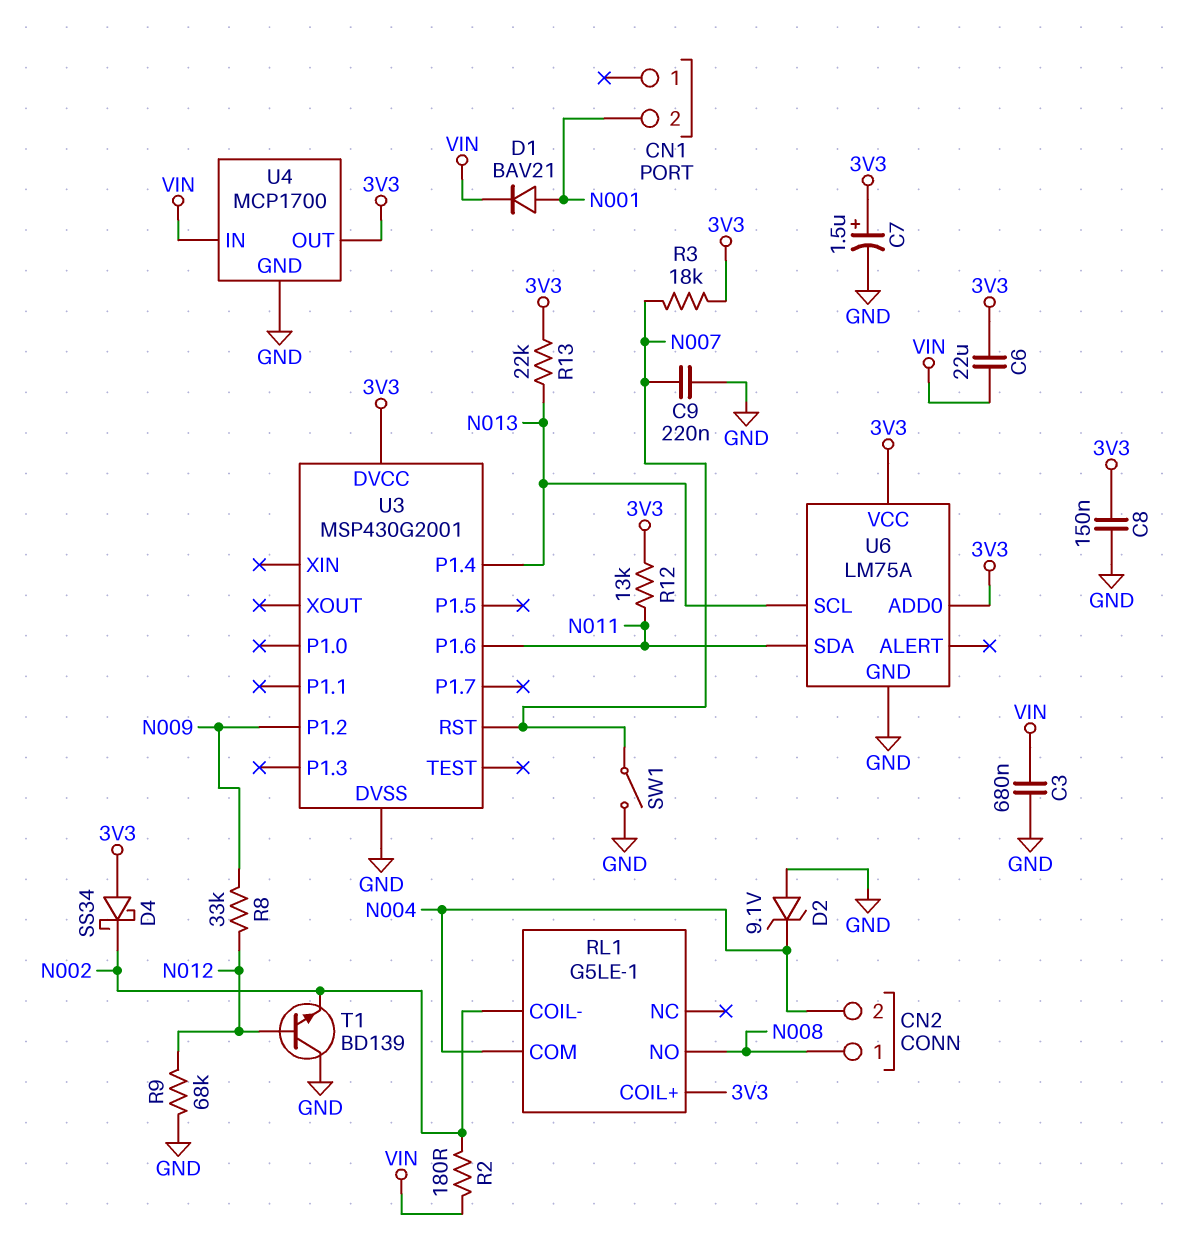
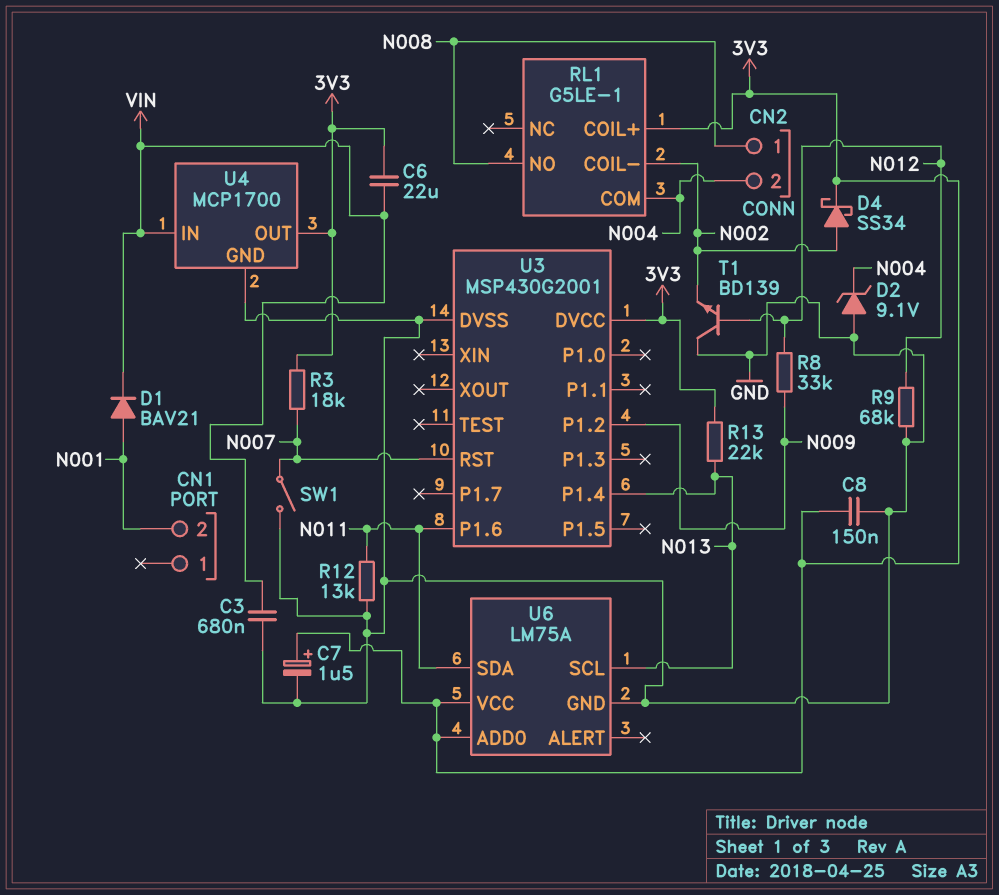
C9: 220nF (GND, N007) -> none
D4: schottky SS34 (A 3V3, K N002) -> schottky SS34 (A N002, K 3V3)
R2: 180 (N002, VIN) -> none
R12: 13k (3V3, N011) -> 13k (GND, N011)

